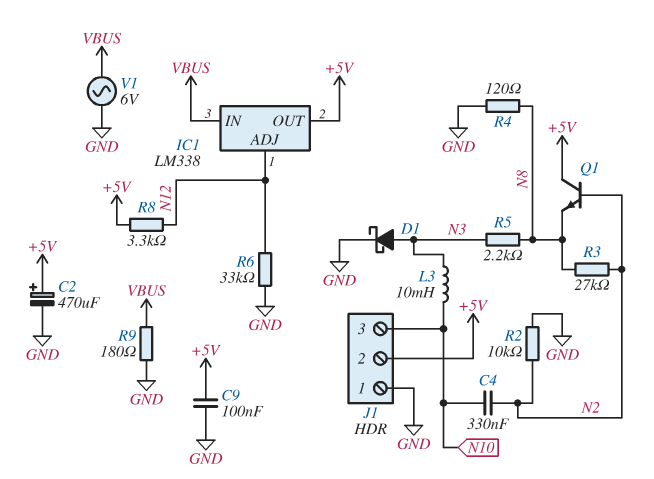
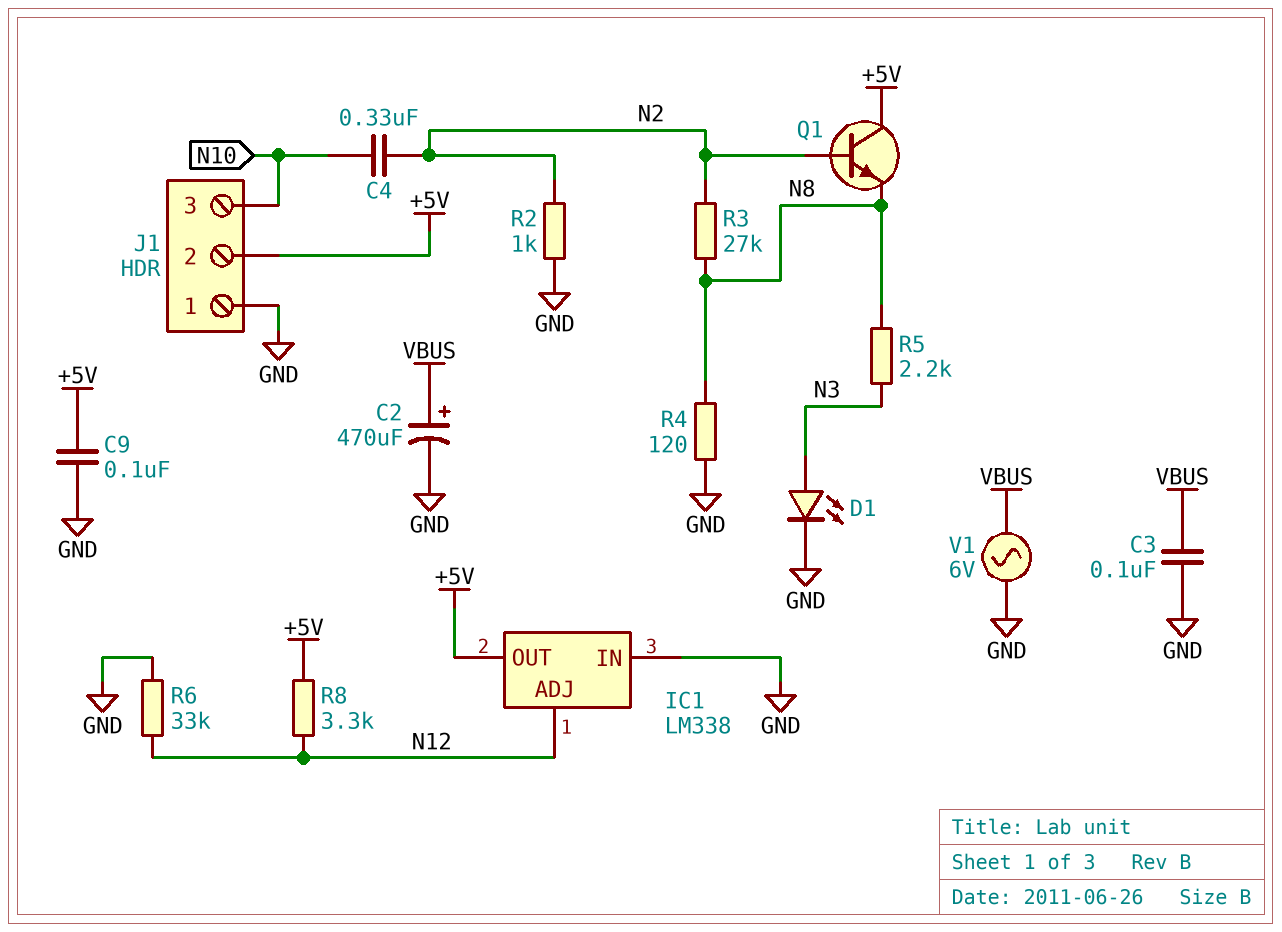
C2: 470uF (plus +5V, minus GND) -> 470uF (plus VBUS, minus GND)
C3: none -> 100nF (GND, VBUS)
D1: schottky (A N3, K GND) -> LED (A N3, K GND)
IC1 pin IN: VBUS -> GND
L3: 10mH (N3, N10) -> none
R2: 10k (GND, N2) -> 1k (GND, N2)
R9: 180 (GND, VBUS) -> none

